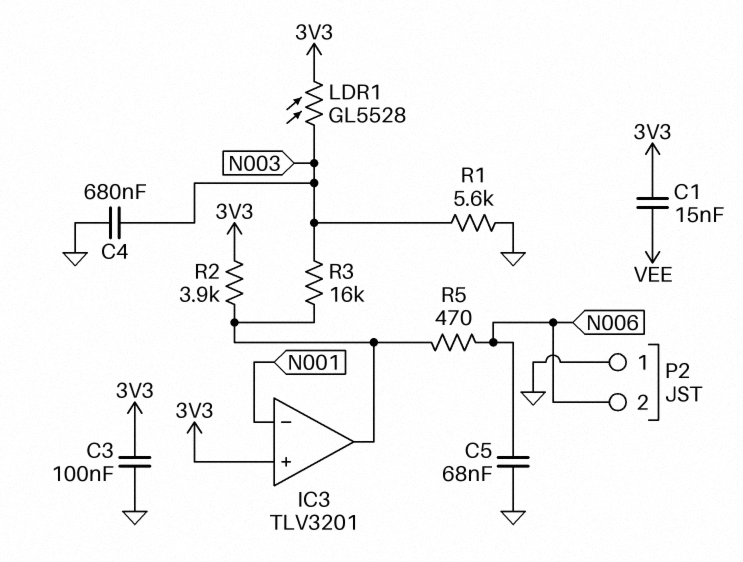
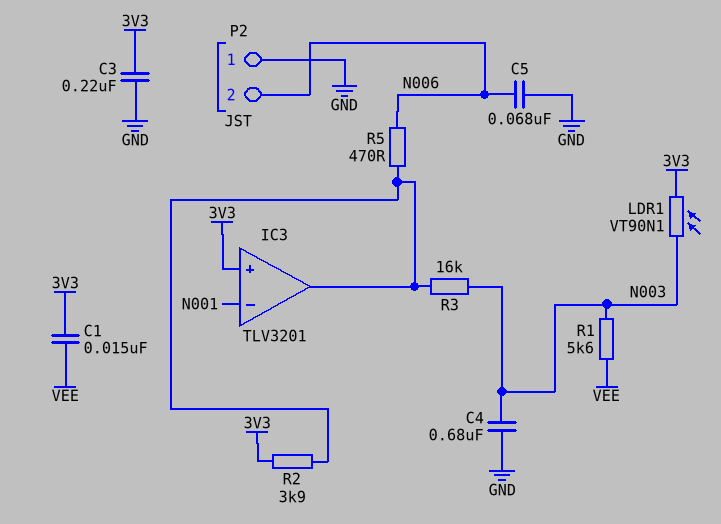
C3: 100nF (3V3, GND) -> 220nF (3V3, GND)
LDR1: GL5528 (3V3, N003) -> VT90N1 (3V3, N003)
R1: 5.6k (GND, N003) -> 5.6k (N003, VEE)

